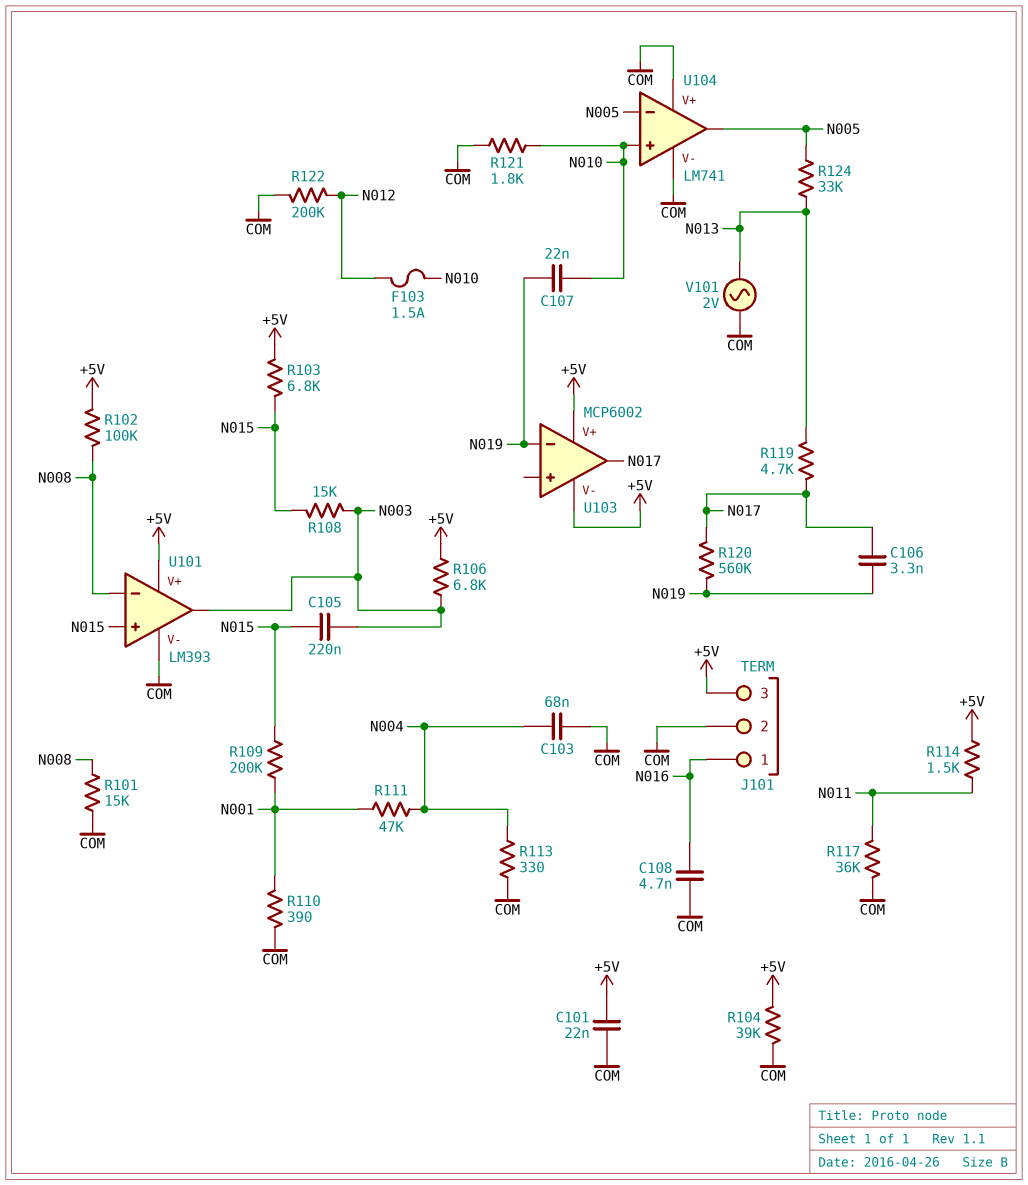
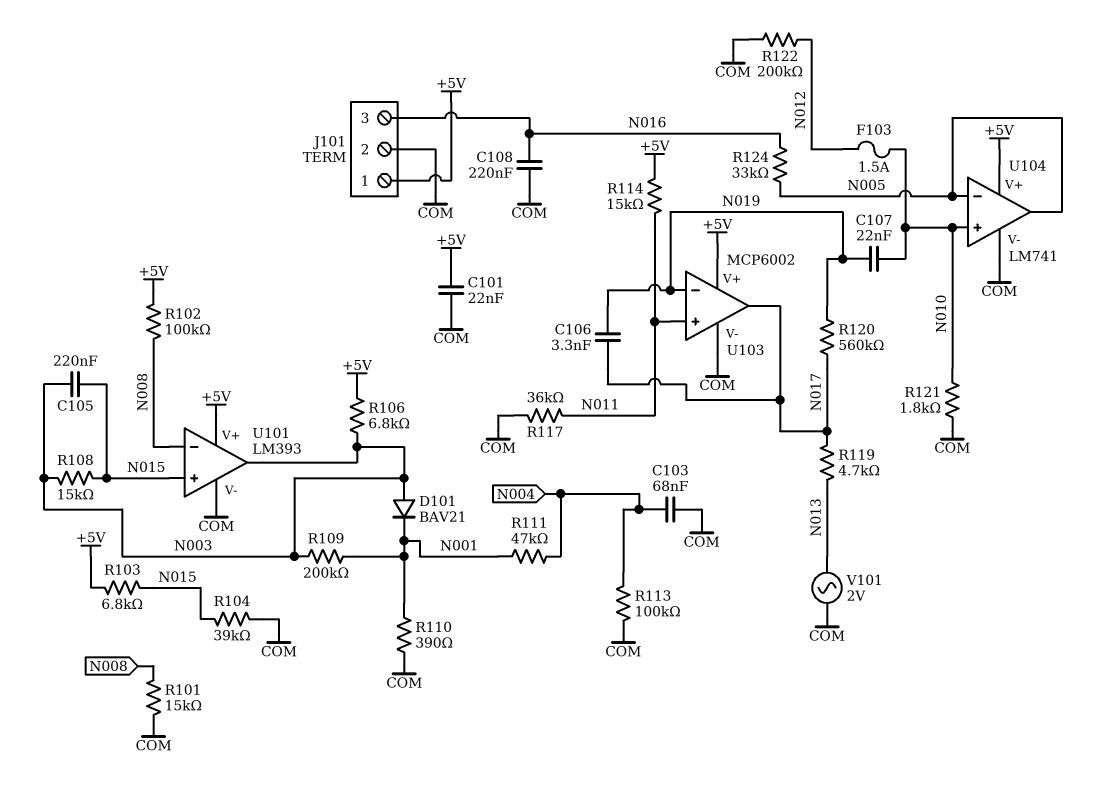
C108: 4.7nF (COM, N016) -> 220nF (COM, N016)
D101: none -> diode BAV21 (A N003, K N001)
J101 pin 1: N016 -> +5V
J101 pin 3: +5V -> N016
R104: 39k (+5V, COM) -> 39k (COM, N015)
R109: 200k (N001, N015) -> 200k (N001, N003)
R113: 330 (COM, N004) -> 100k (COM, N004)
R114: 1.5k (+5V, N011) -> 15k (+5V, N011)
R124: 33k (N005, N013) -> 33k (N005, N016)
U103 pin V-: +5V -> COM
U103 pin in+: none -> N011
U104 pin V+: COM -> +5V

